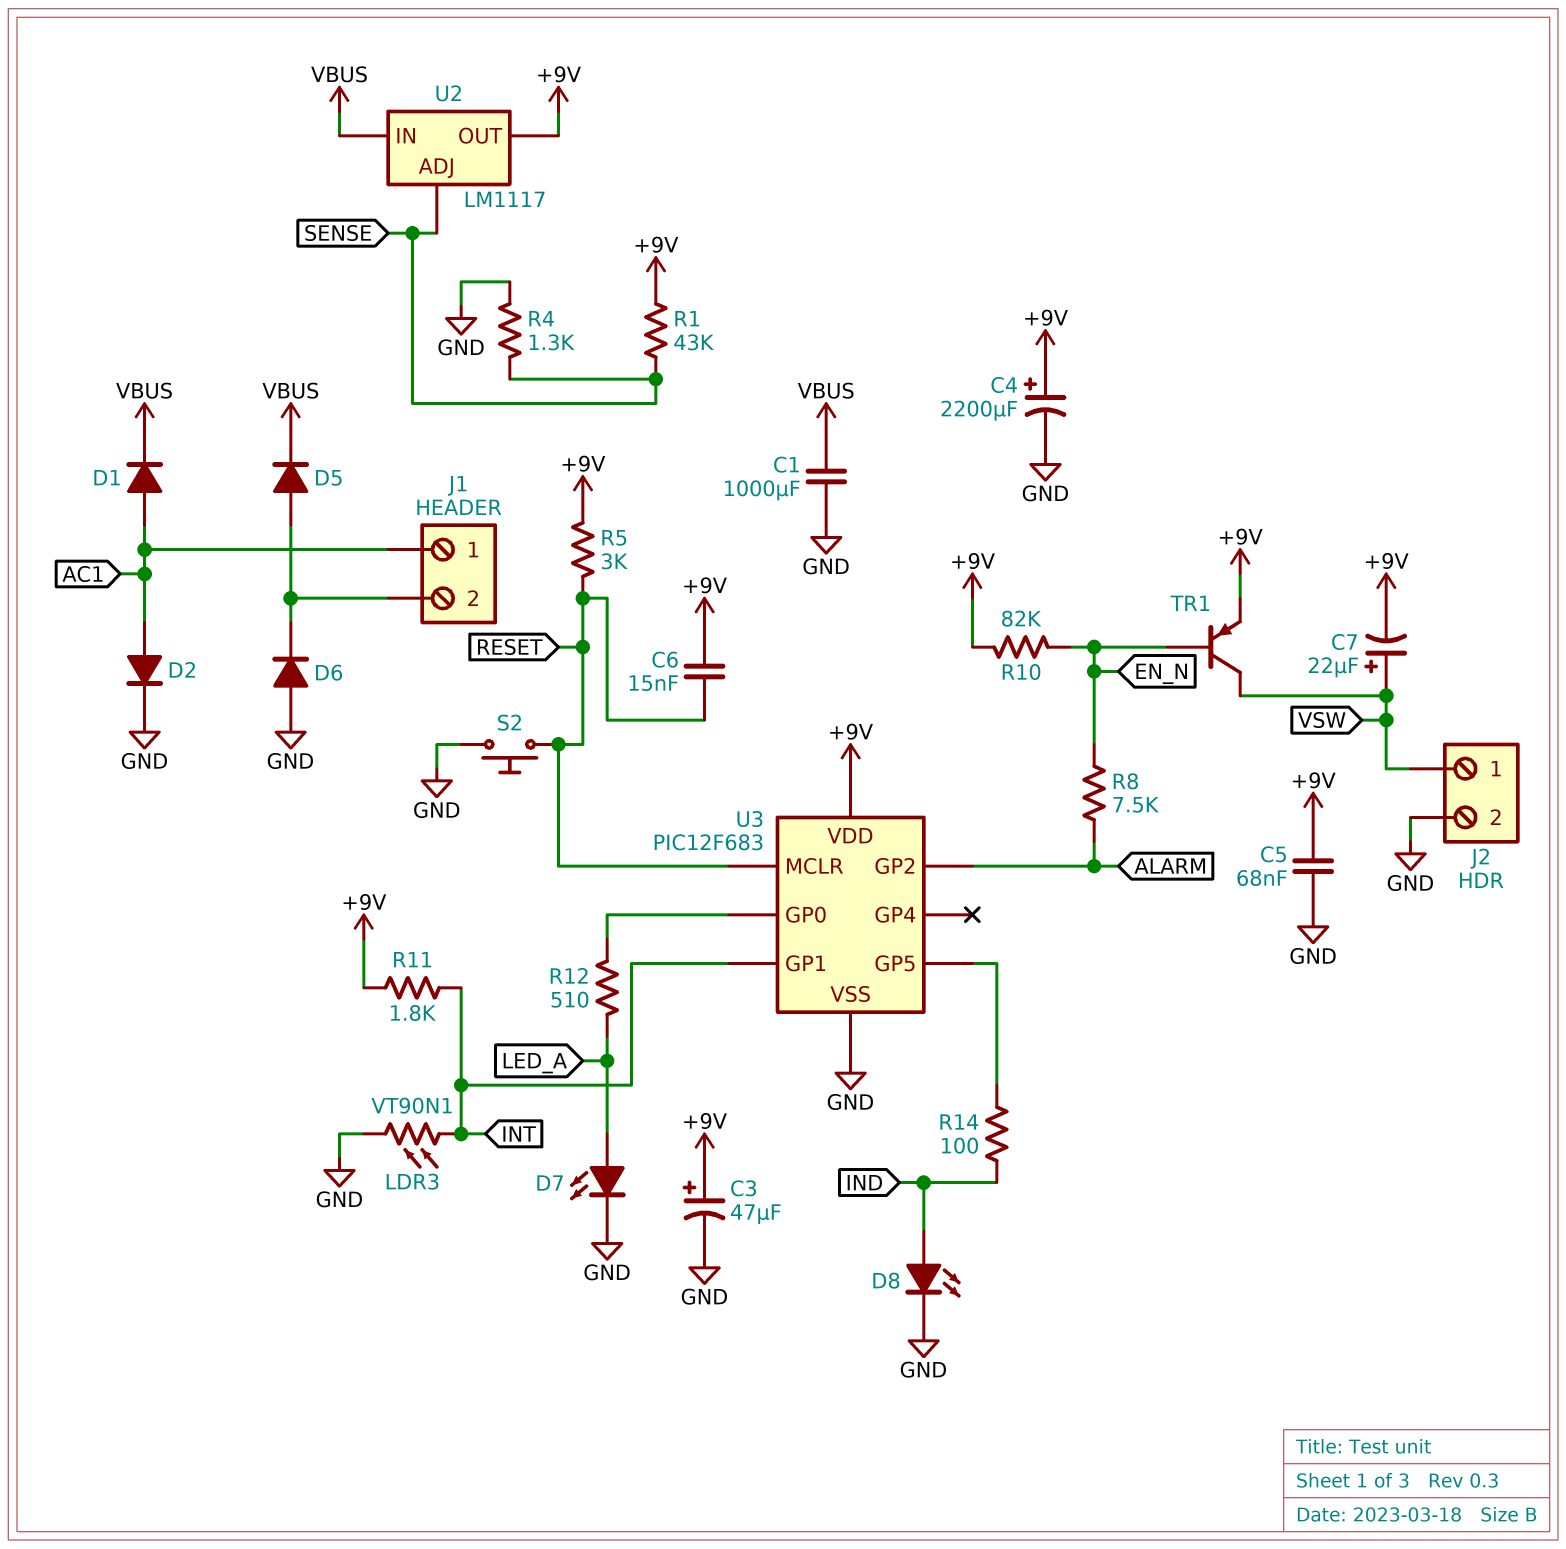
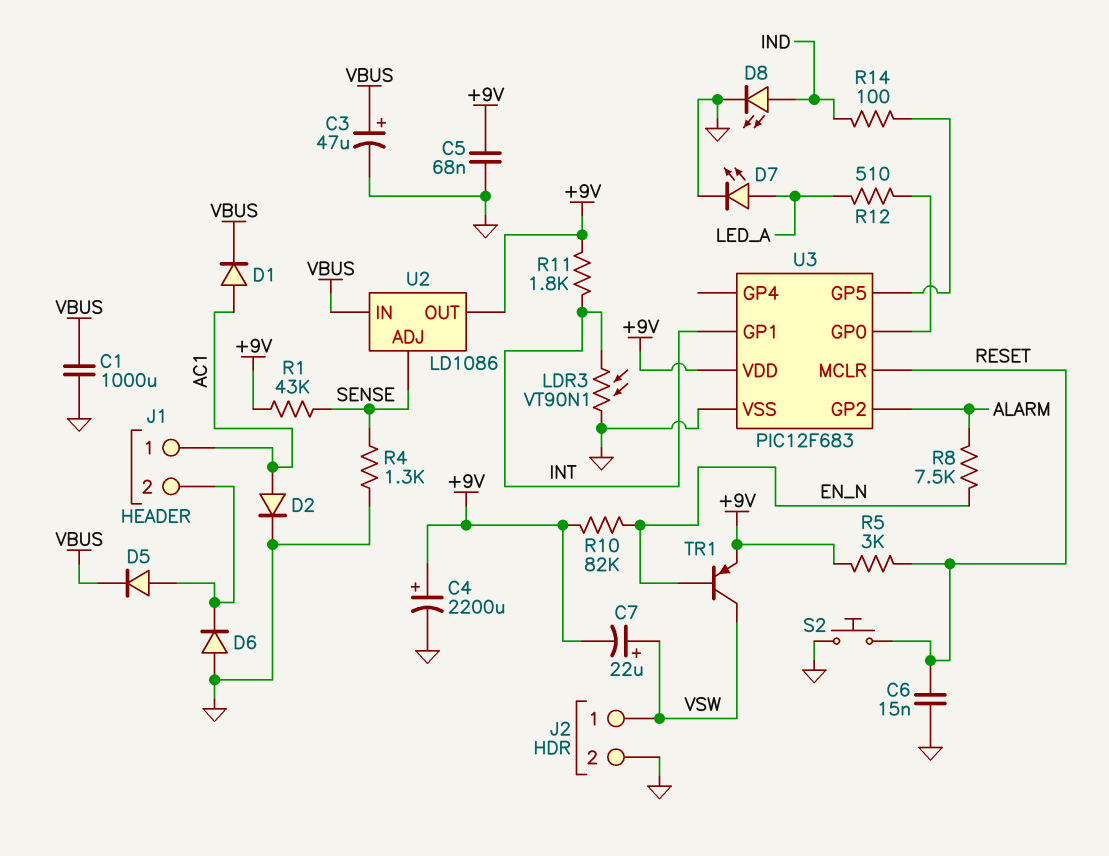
C3: 47uF (plus +9V, minus GND) -> 47uF (plus VBUS, minus GND)
C6: 15nF (+9V, RESET) -> 15nF (GND, RESET)
U2: LM1117 -> LD1086

